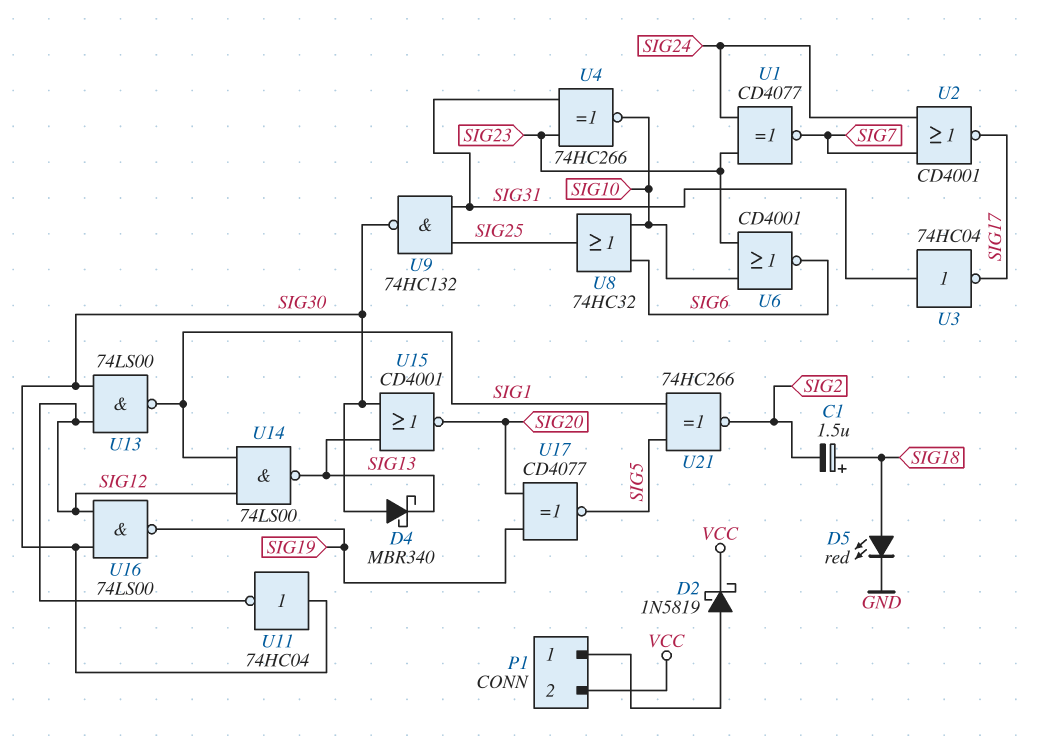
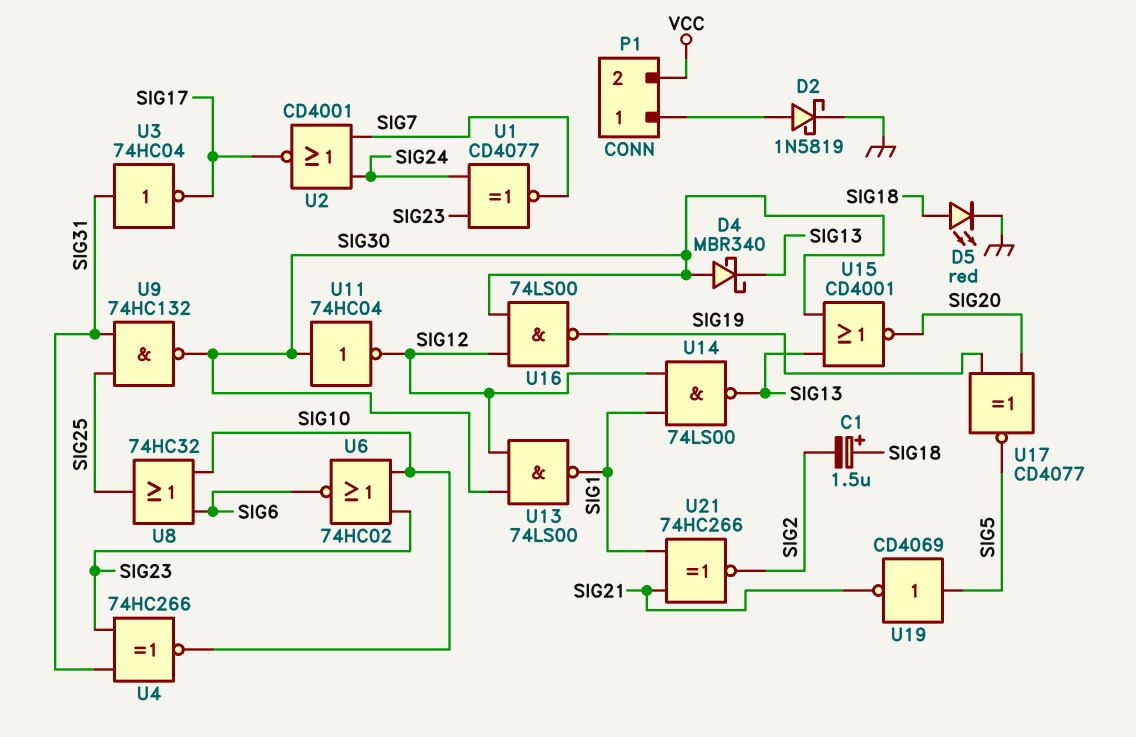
D2: schottky 1N5819 (A P1/1, K VCC) -> schottky 1N5819 (A P1/1, K GND)
U6: NOR CD4001 (in SIG10, in SIG23, out SIG6) -> NOR 74HC02 (in SIG10, in SIG23, out SIG6)
U19: none -> NOT CD4069 (in SIG5, out SIG21)
U21: XNOR 74HC266 (in SIG1, in SIG5, out SIG2) -> XNOR 74HC266 (in SIG1, in SIG21, out SIG2)

